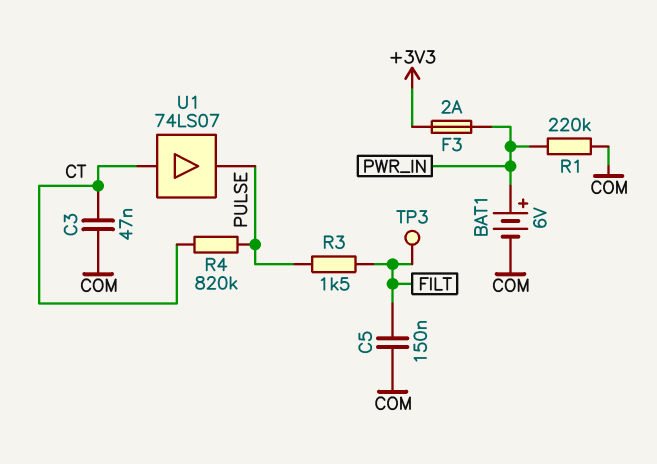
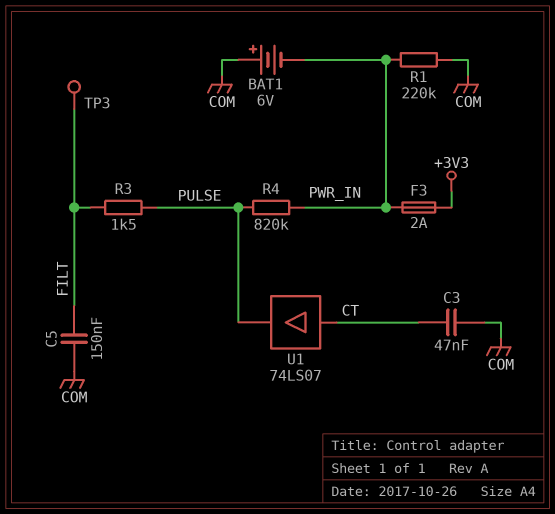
BAT1: 6V (plus PWR_IN, minus COM) -> 6V (plus COM, minus PWR_IN)
R4: 820k (CT, PULSE) -> 820k (PULSE, PWR_IN)

